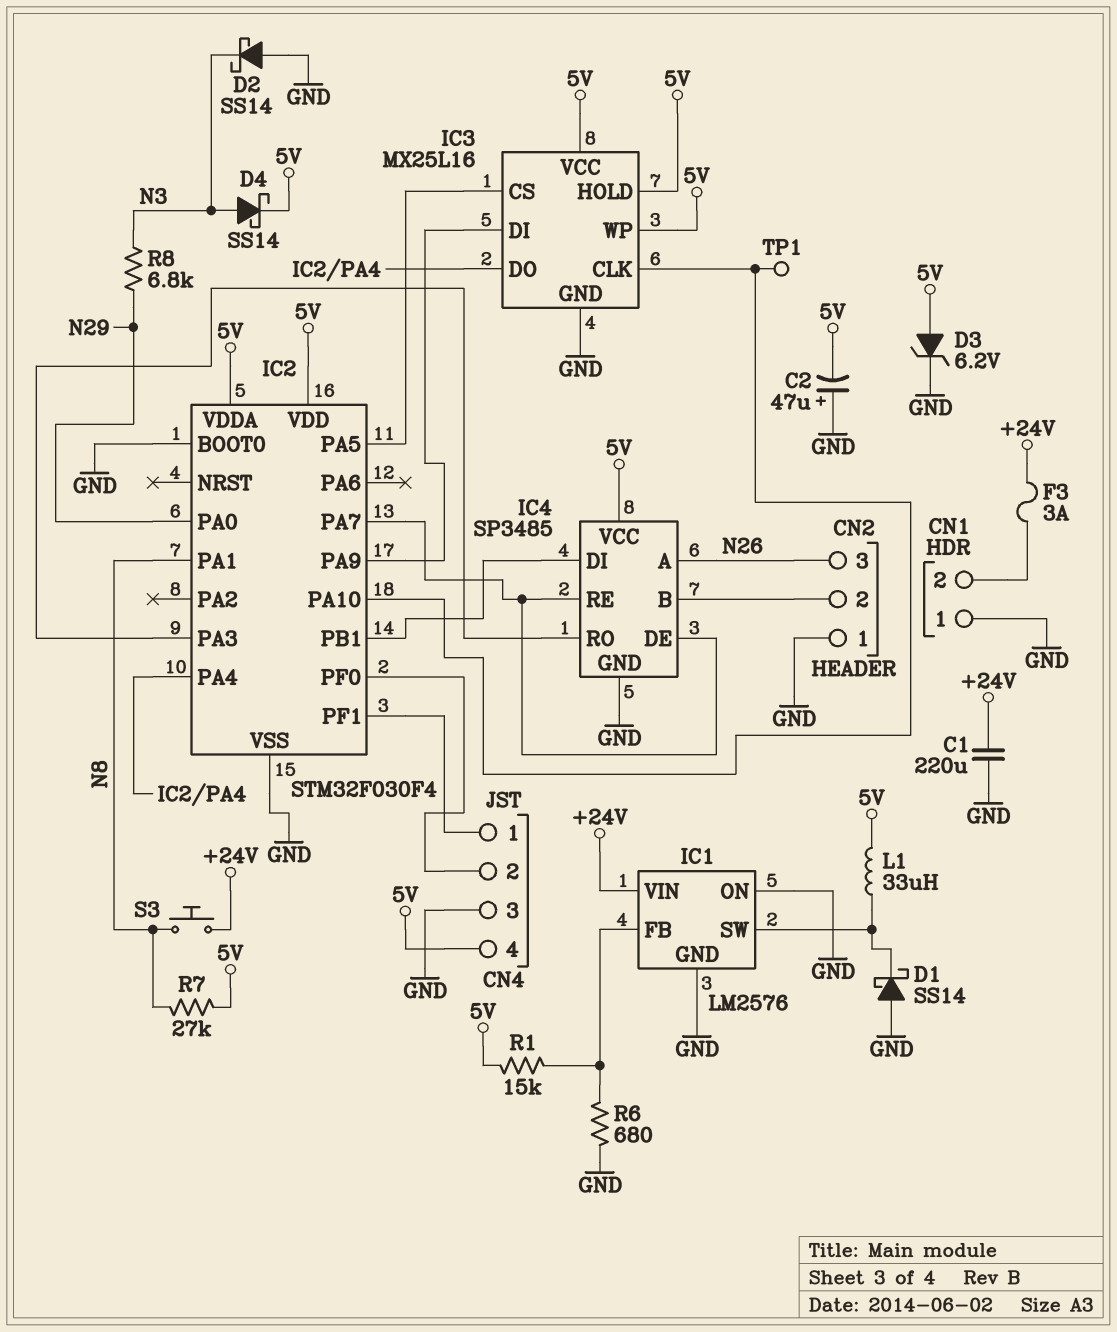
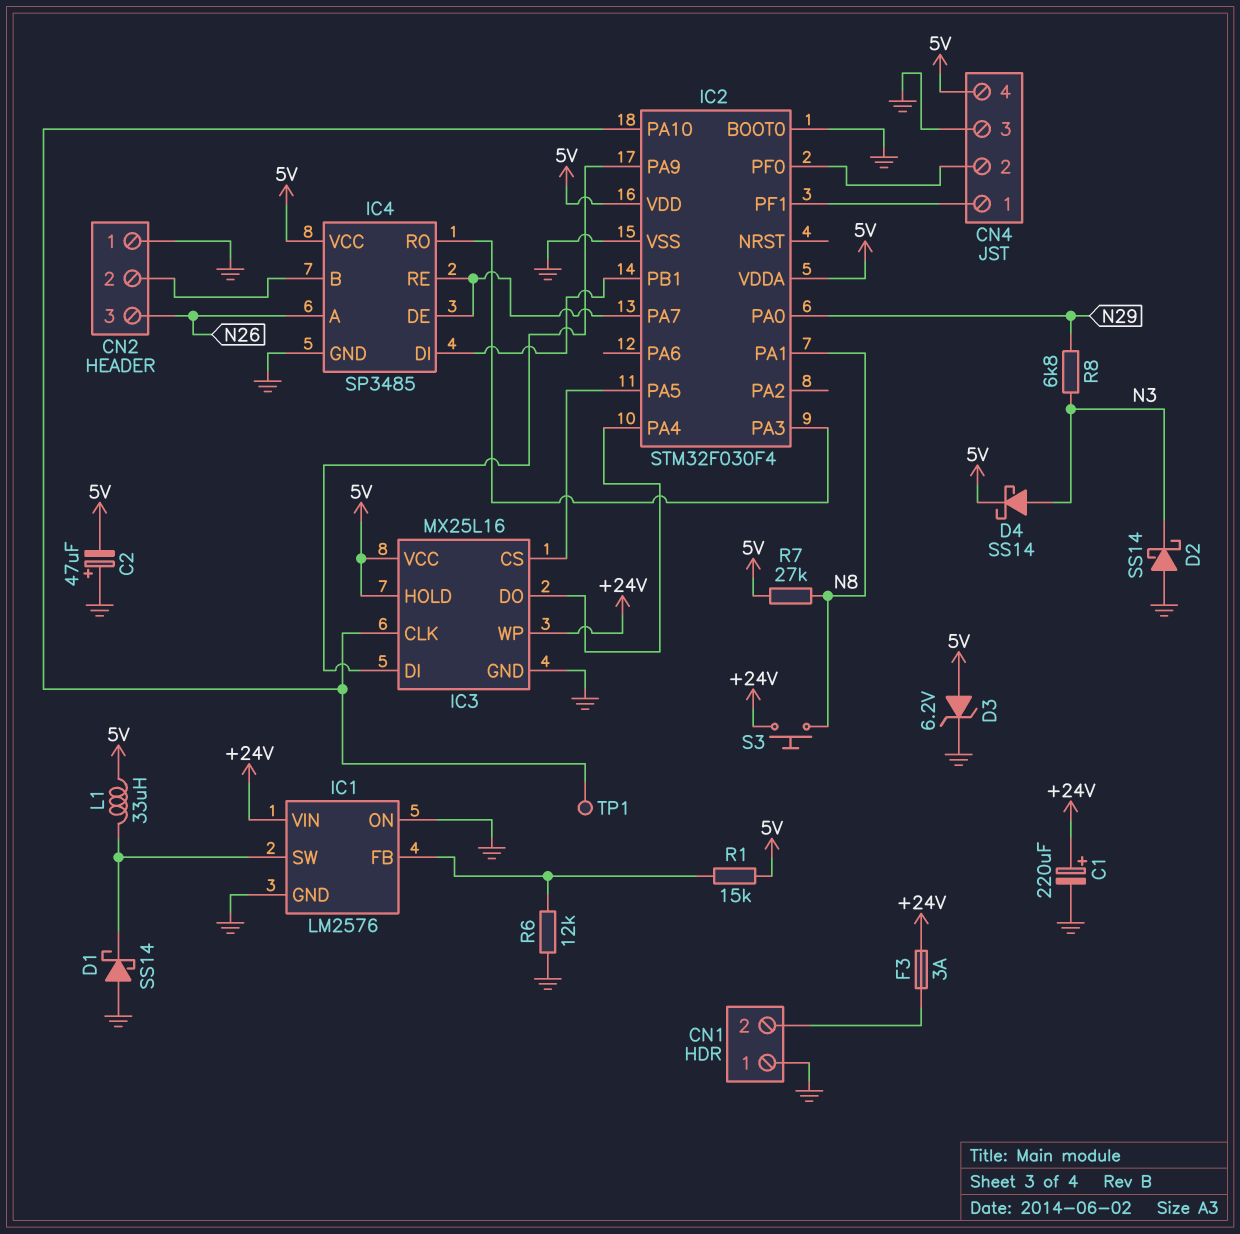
C1: 220uF (+24V, GND) -> 220uF (plus +24V, minus GND)
IC3 pin WP: 5V -> +24V
R6: 680 (GND, IC1/FB) -> 12k (GND, IC1/FB)

